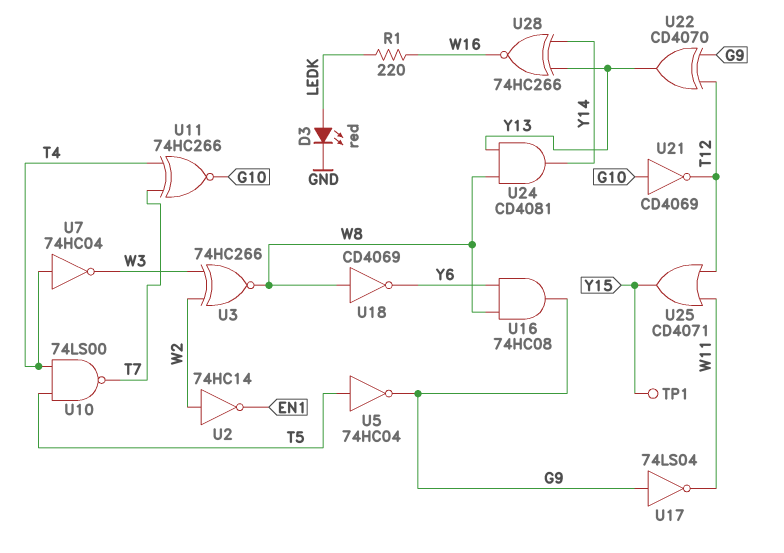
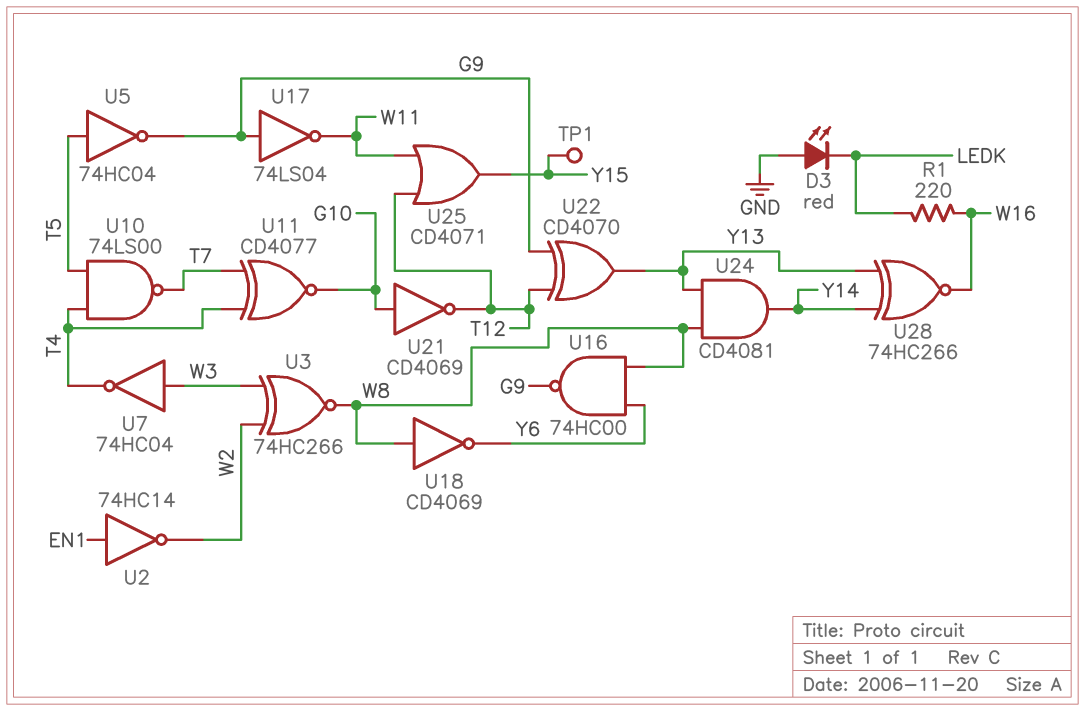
D3: LED red (A LEDK, K GND) -> LED red (A GND, K LEDK)
U2: NOT 74HC14 (in W2, out EN1) -> NOT 74HC14 (in EN1, out W2)
U7: NOT 74HC04 (in T4, out W3) -> NOT 74HC04 (in W3, out T4)
U11: XNOR 74HC266 (in T4, in T7, out G10) -> XNOR CD4077 (in T4, in T7, out G10)
U16: AND 74HC08 (in W8, in Y6, out G9) -> NAND 74HC00 (in W8, in Y6, out G9)

